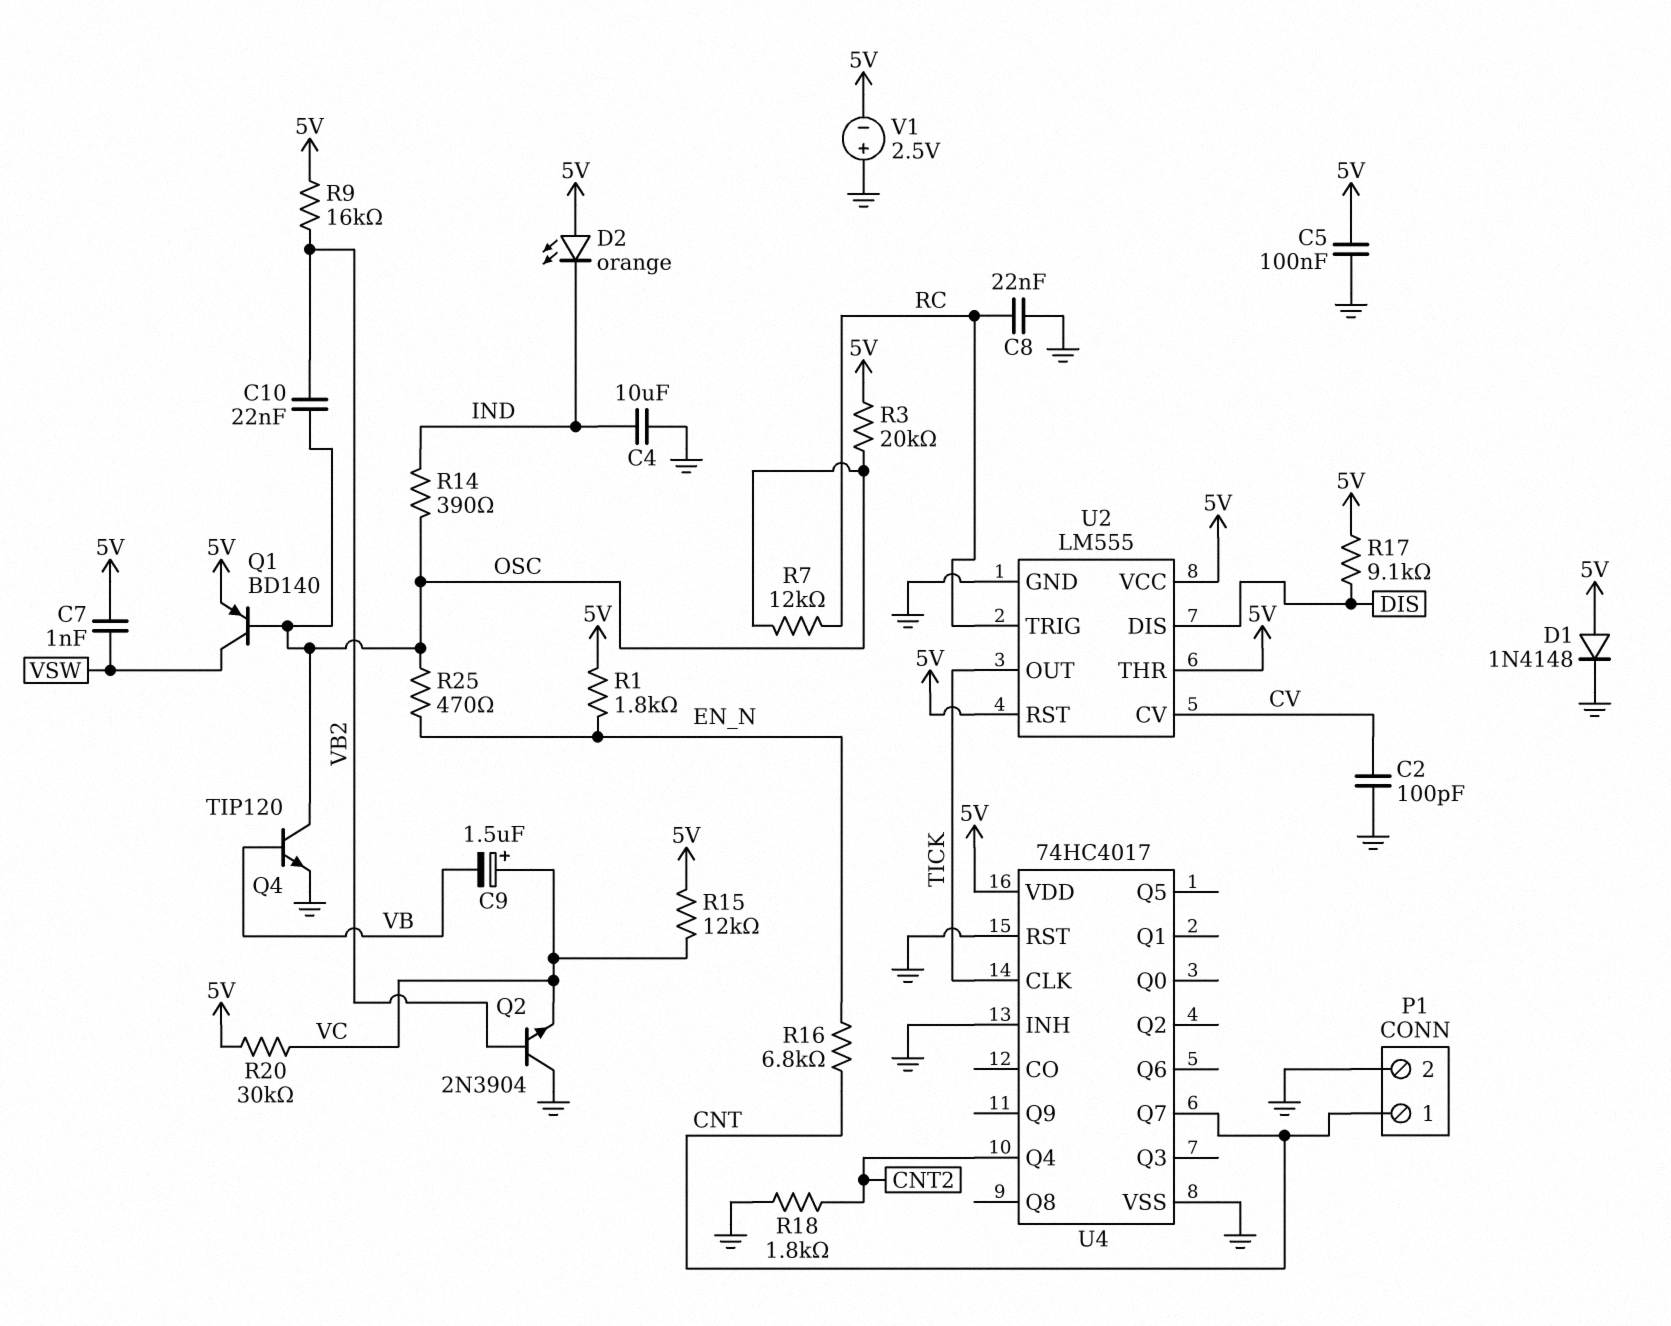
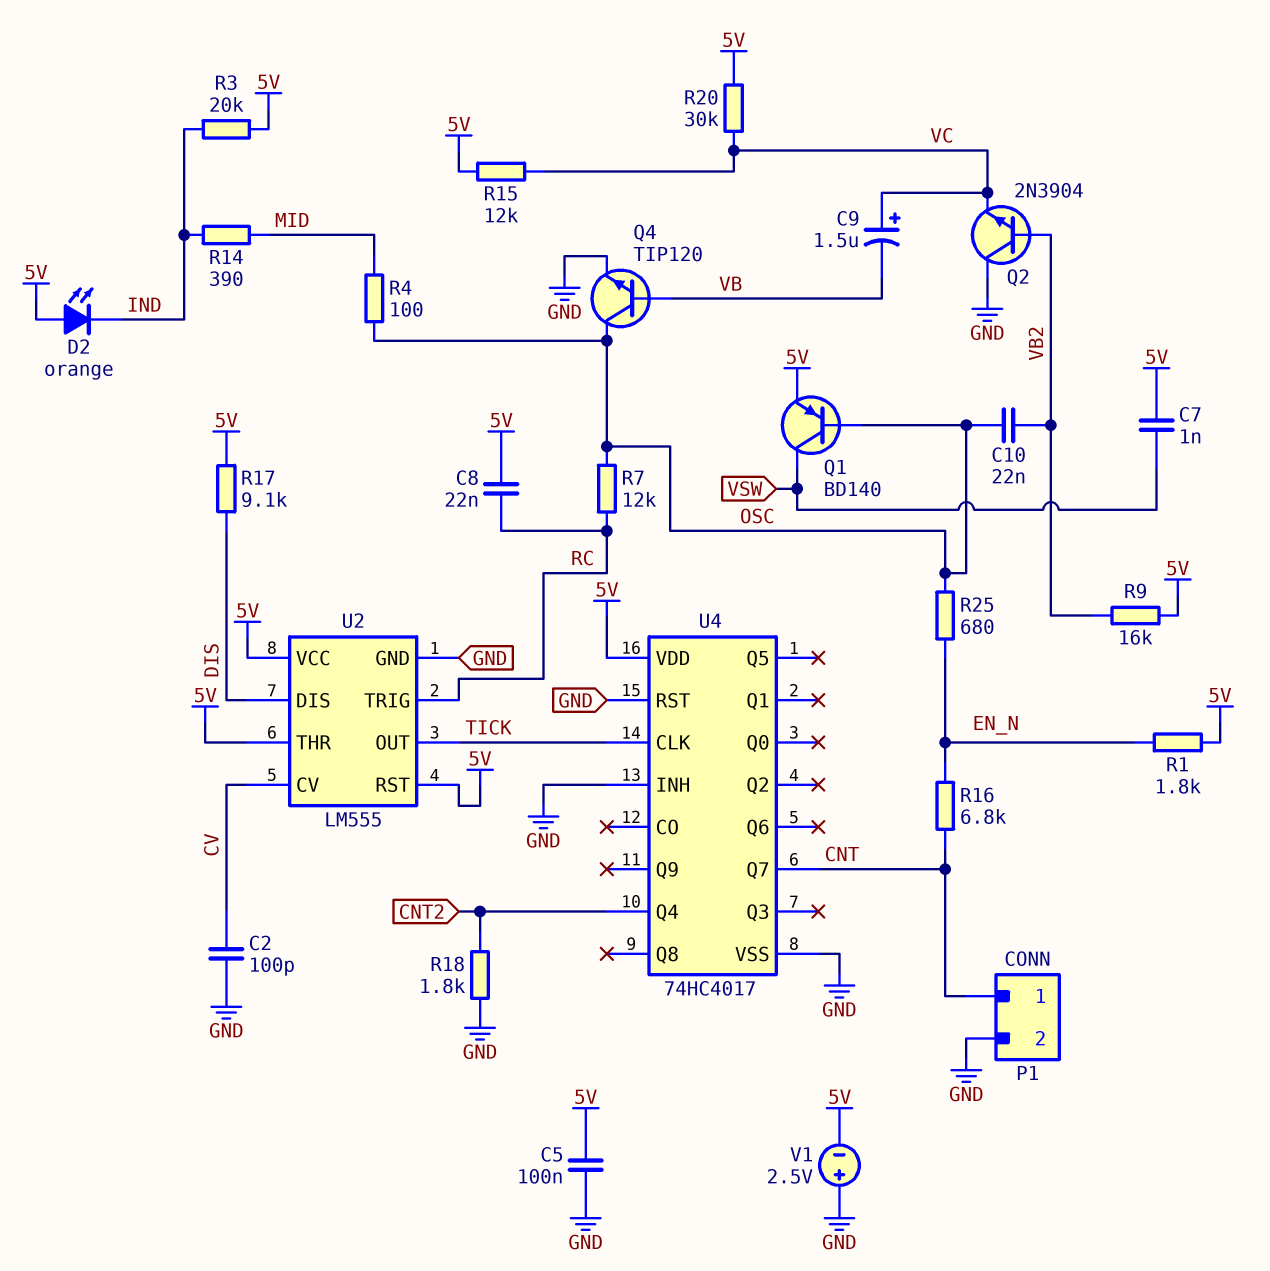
C4: 10uF (GND, IND) -> none
C8: 22nF (GND, RC) -> 22nF (5V, RC)
D1: diode 1N4148 (A 5V, K GND) -> none
R3: 20k (5V, OSC) -> 20k (5V, IND)
R4: none -> 100 (MID, OSC)
R14: 390 (IND, OSC) -> 390 (IND, MID)
R25: 470 (EN_N, OSC) -> 680 (EN_N, OSC)

